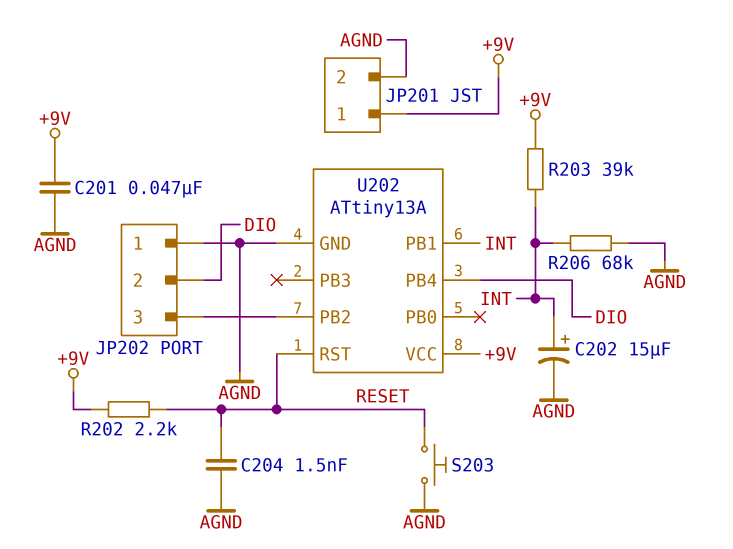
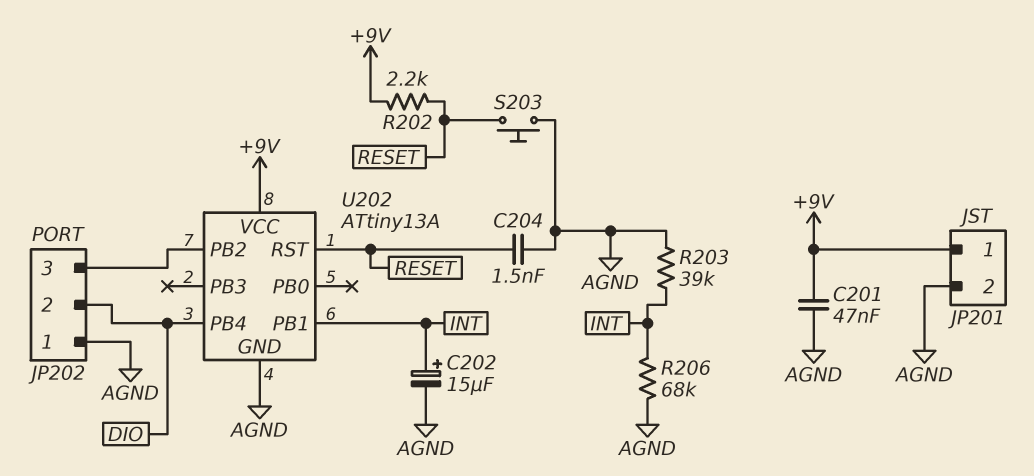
R203: 39k (+9V, INT) -> 39k (AGND, INT)

